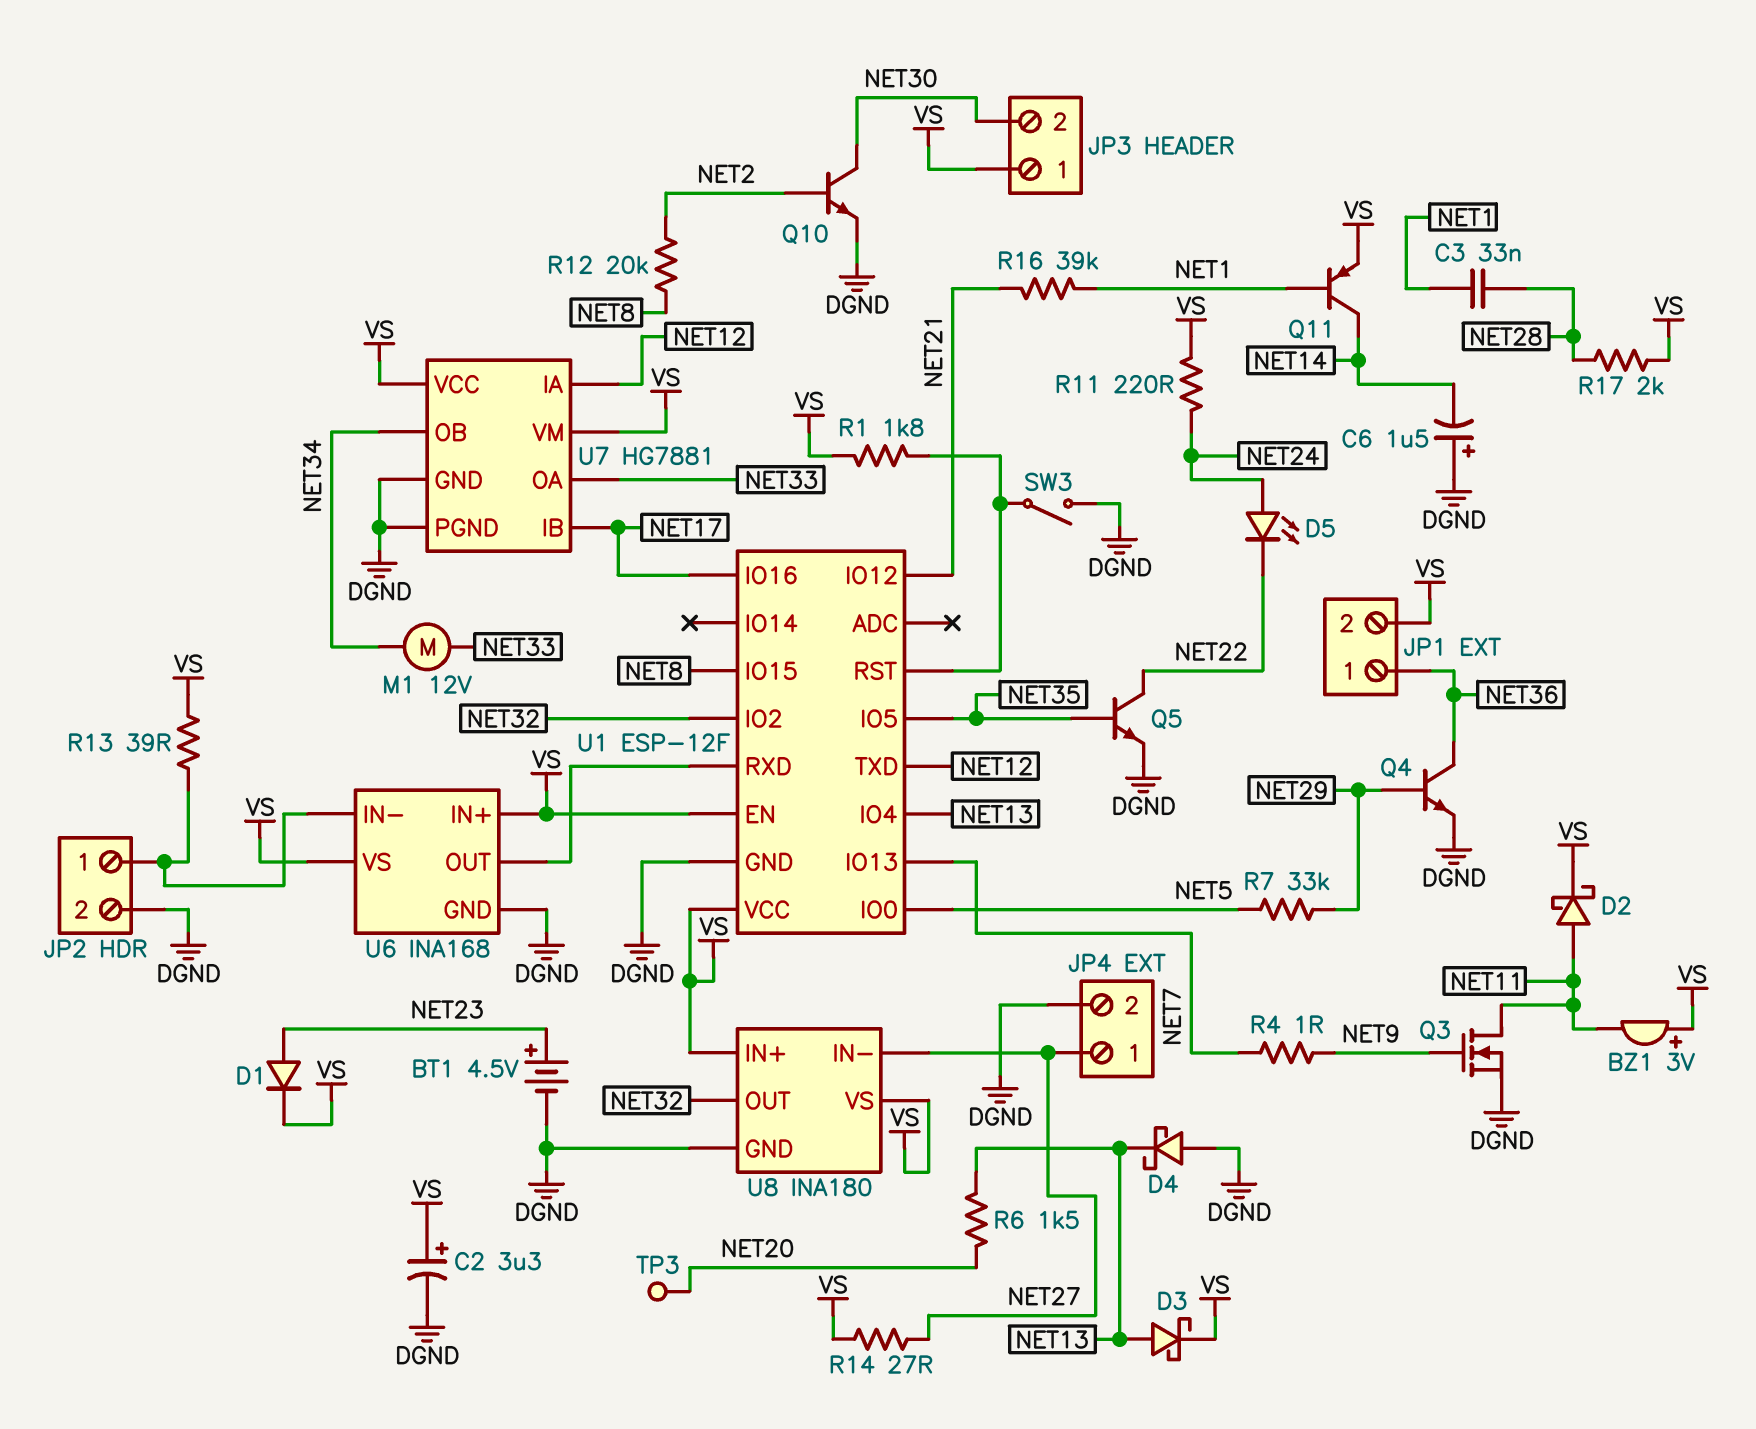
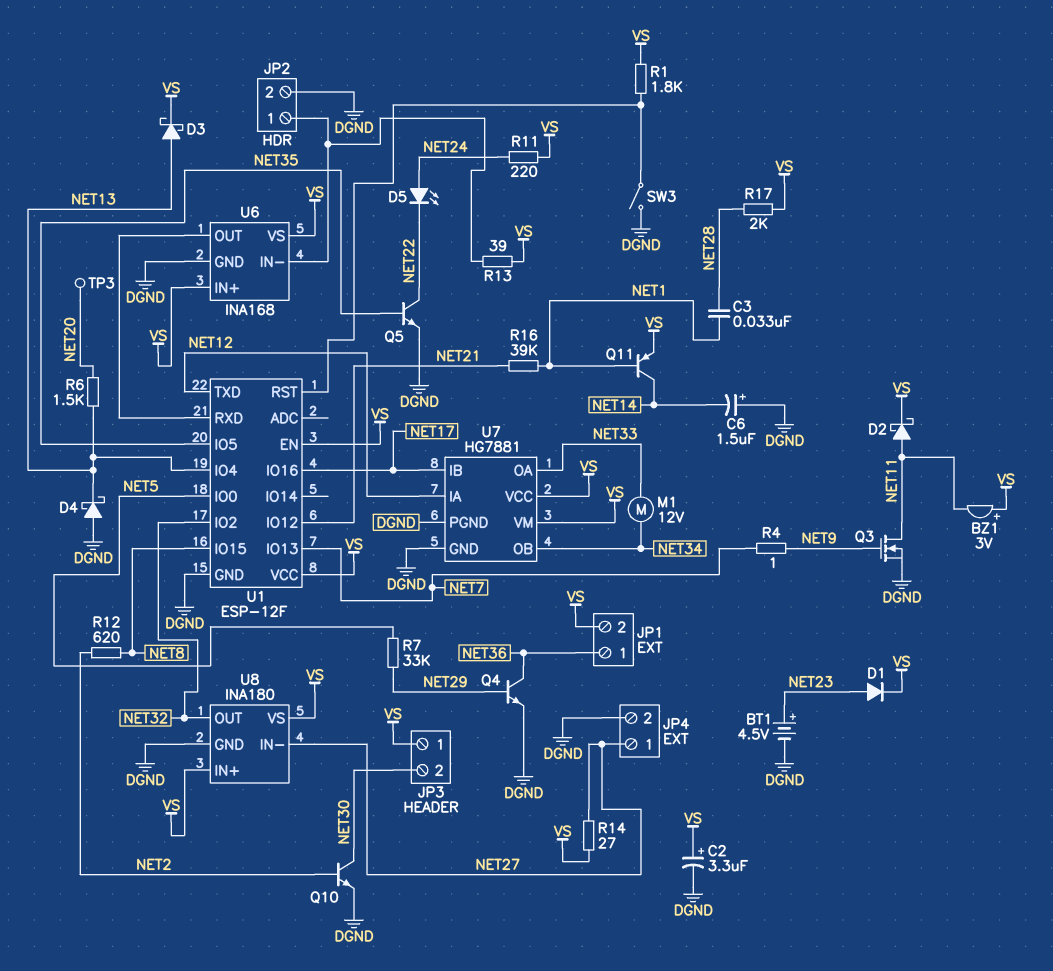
R12: 20k (NET2, NET8) -> 620 (NET2, NET8)

